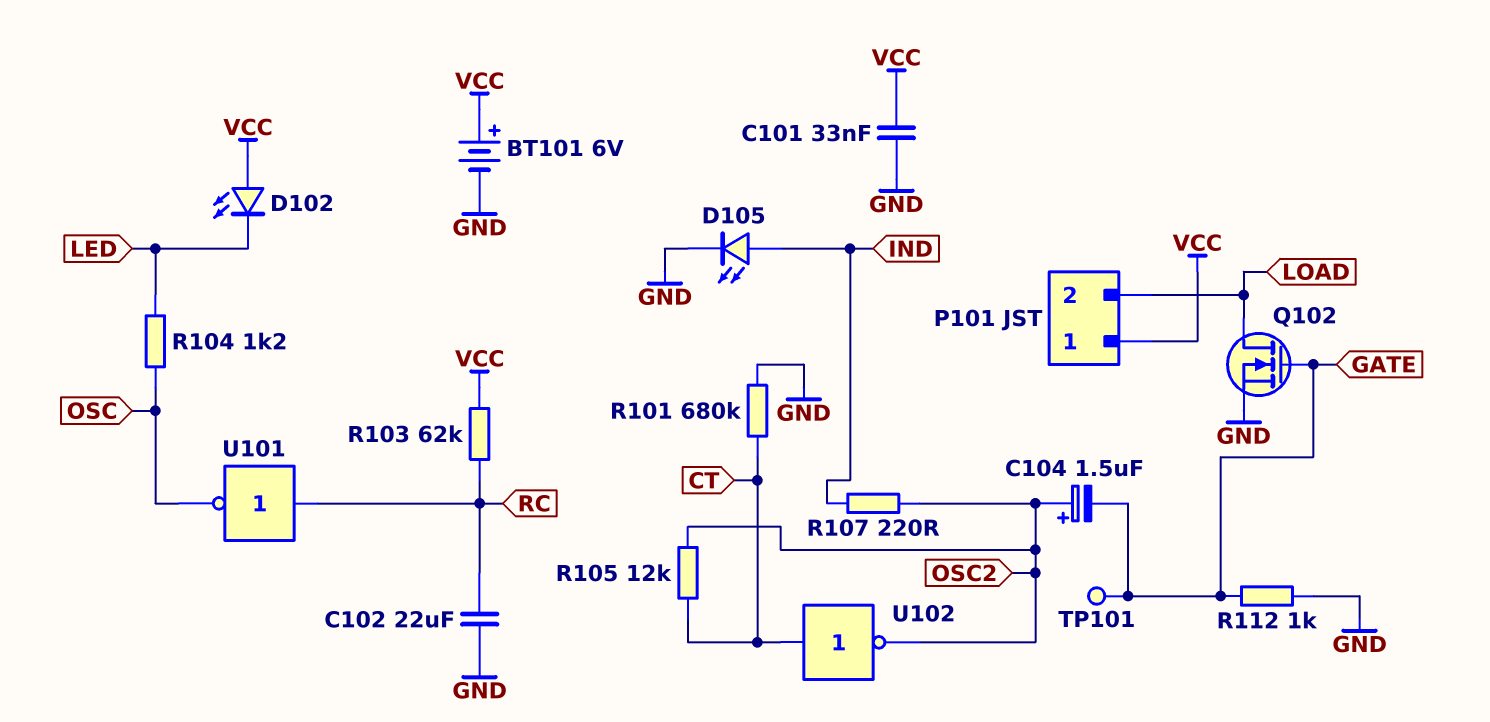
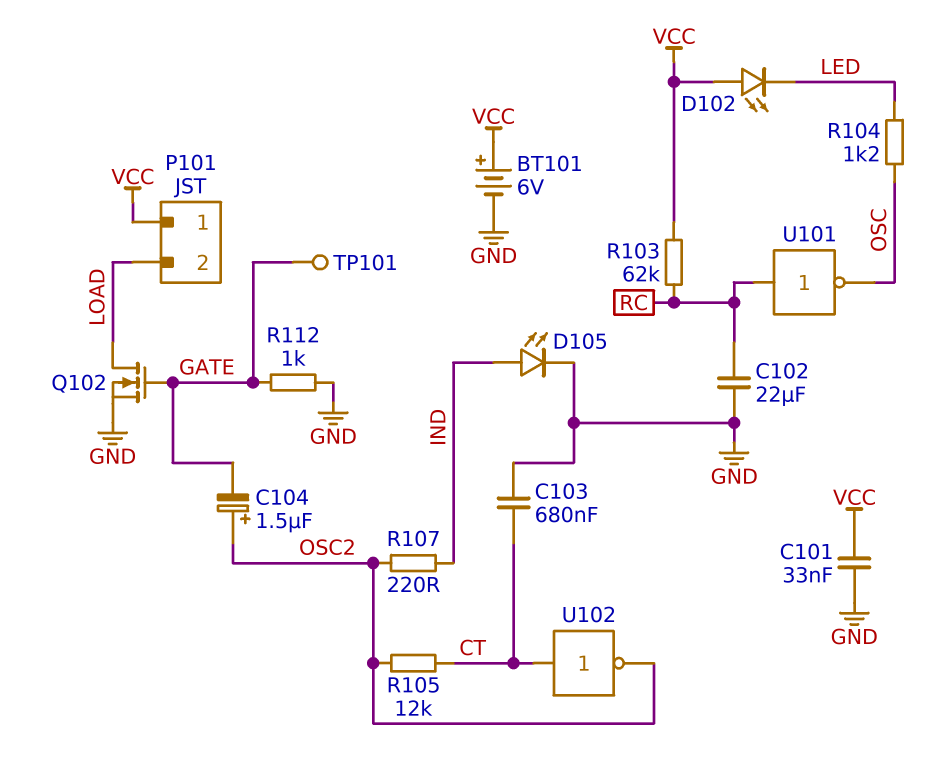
C103: none -> 680nF (CT, GND)
R101: 680k (CT, GND) -> none

